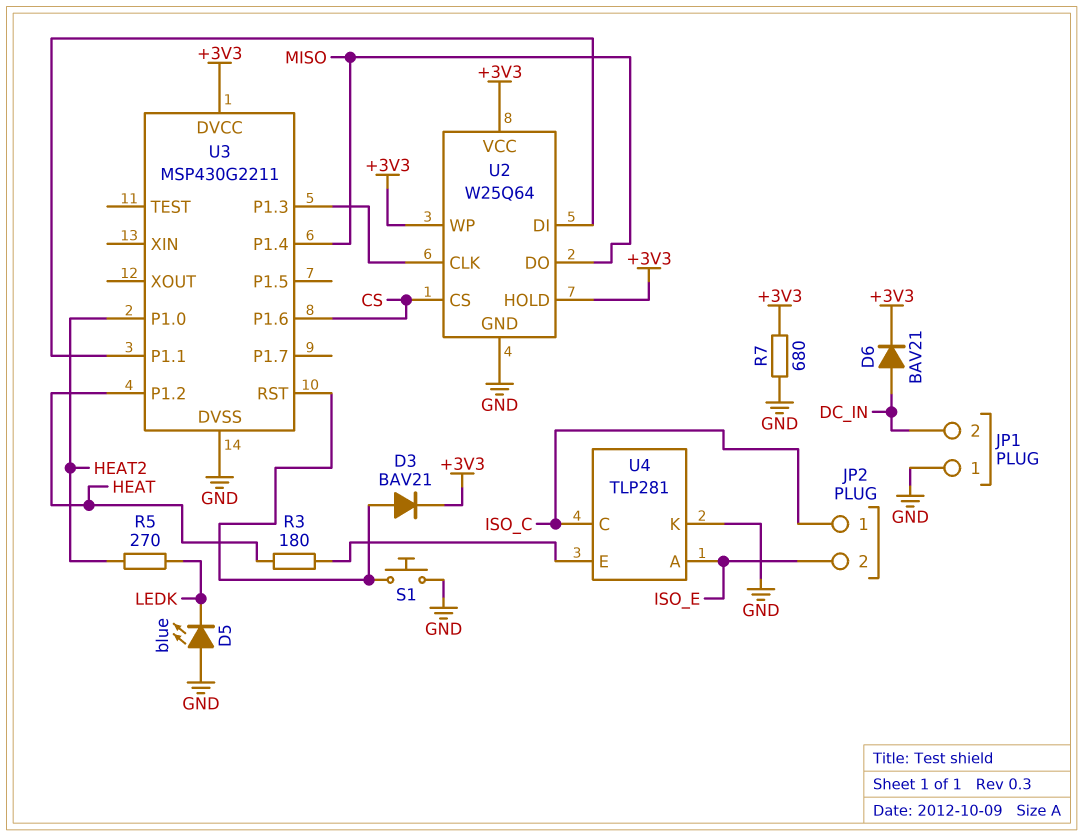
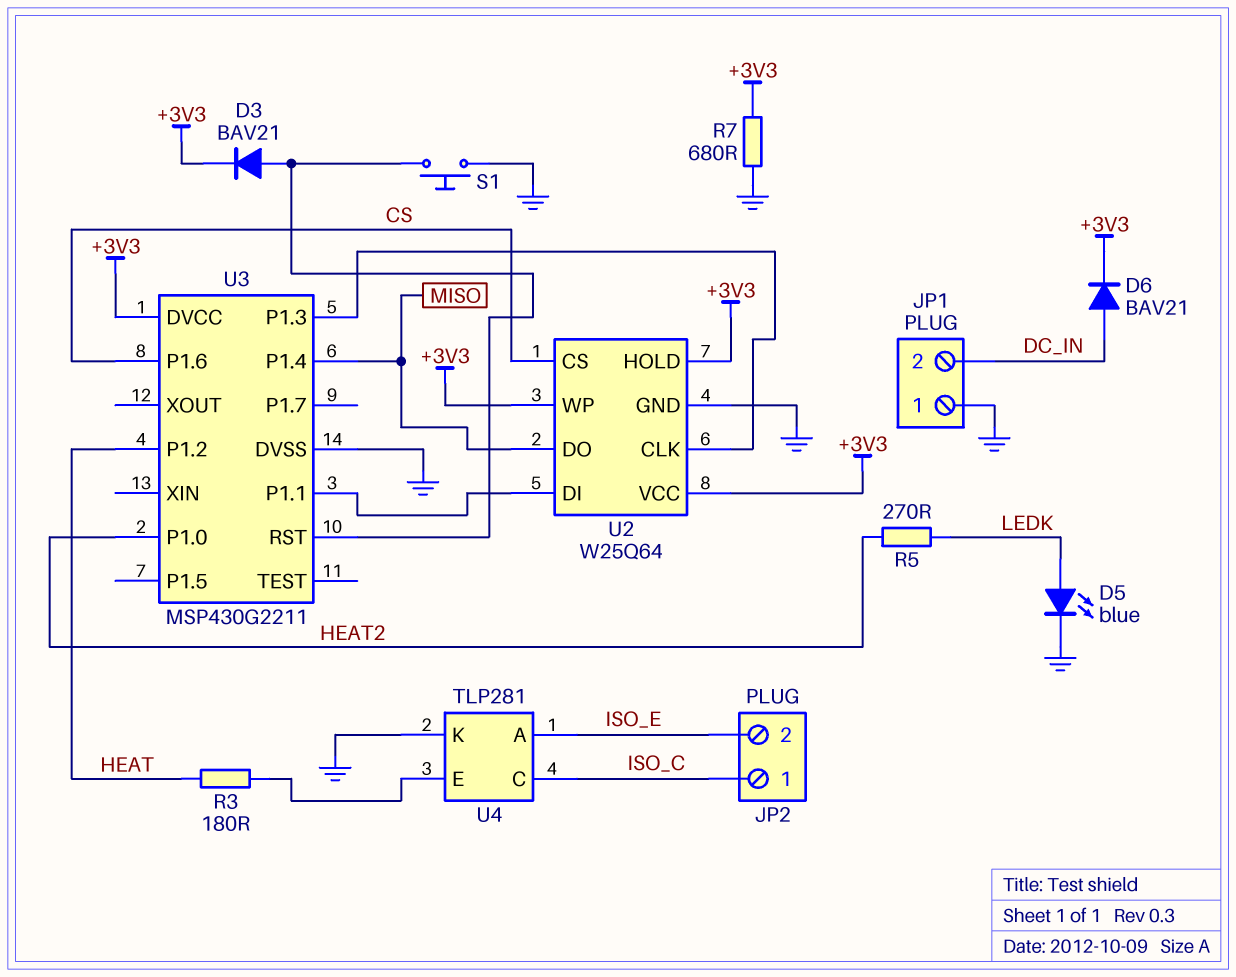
D5: LED blue (A GND, K LEDK) -> LED blue (A LEDK, K GND)

